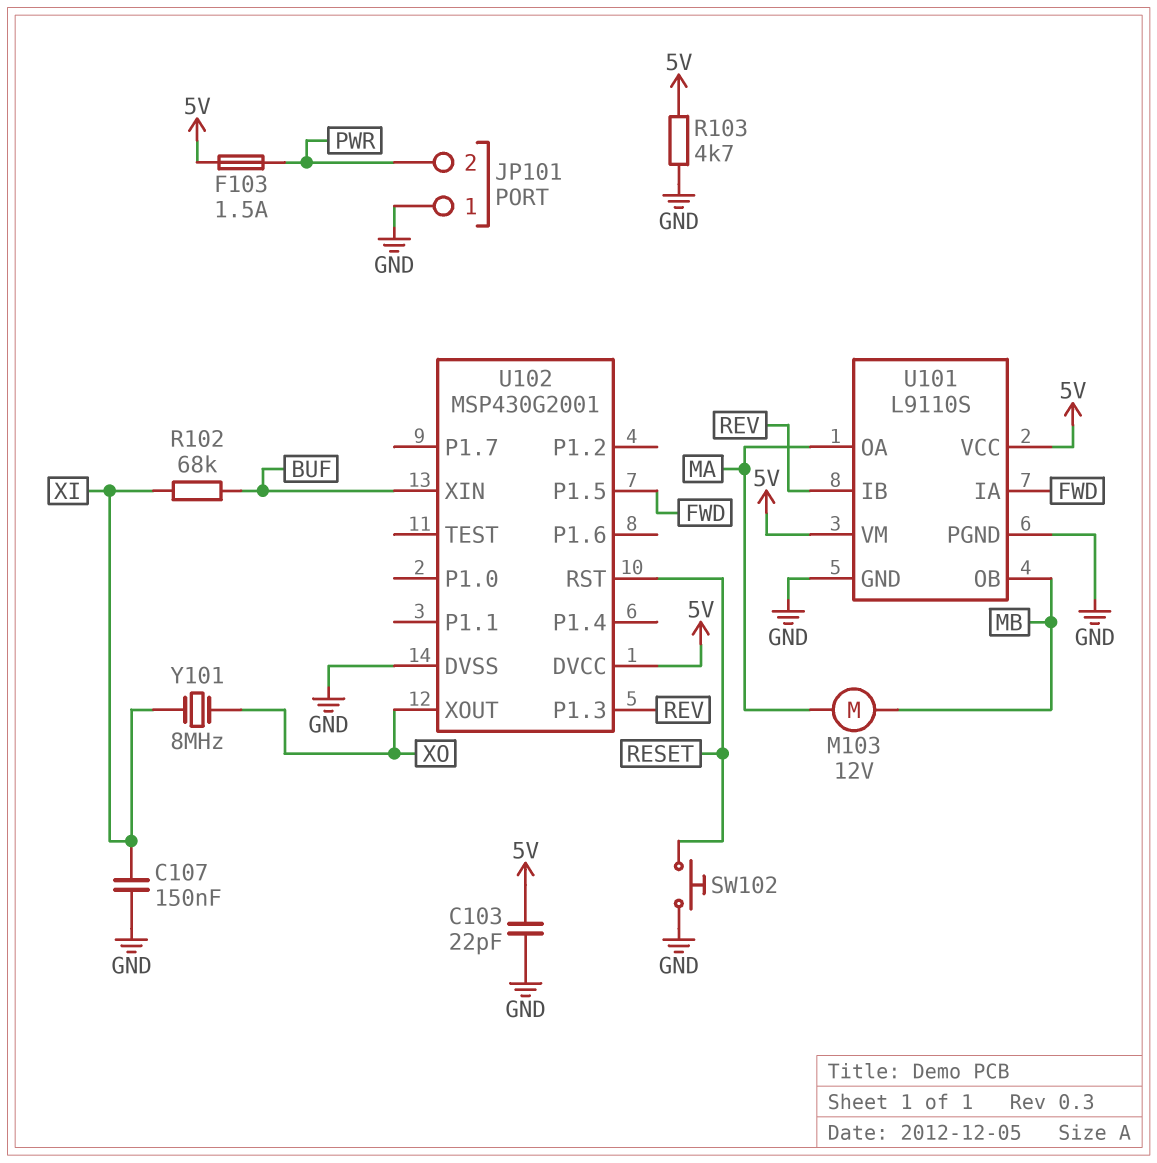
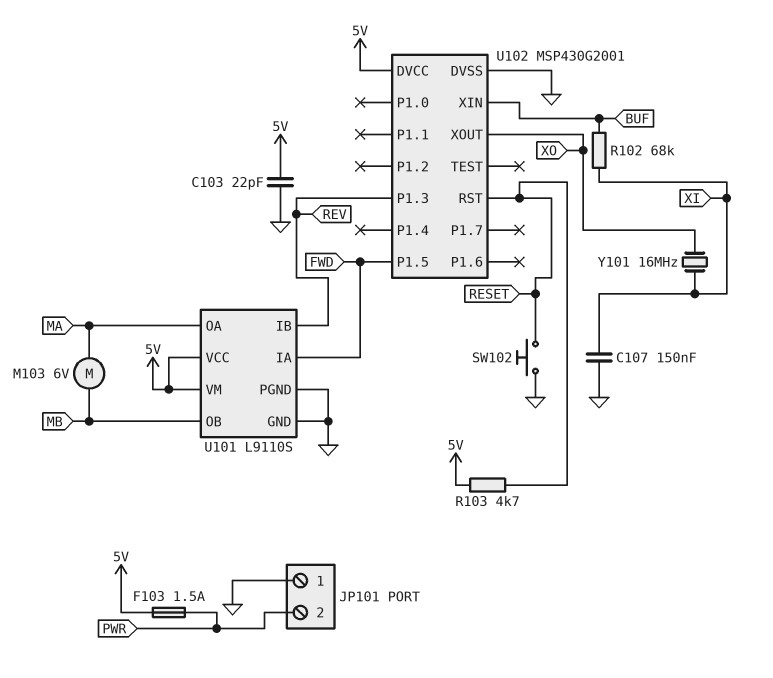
M103: motor 12V (MA, MB) -> motor 6V (MA, MB)
R103: 4.7k (5V, GND) -> 4.7k (5V, RESET)
Y101: 8MHz (XI, XO) -> 16MHz (XI, XO)

